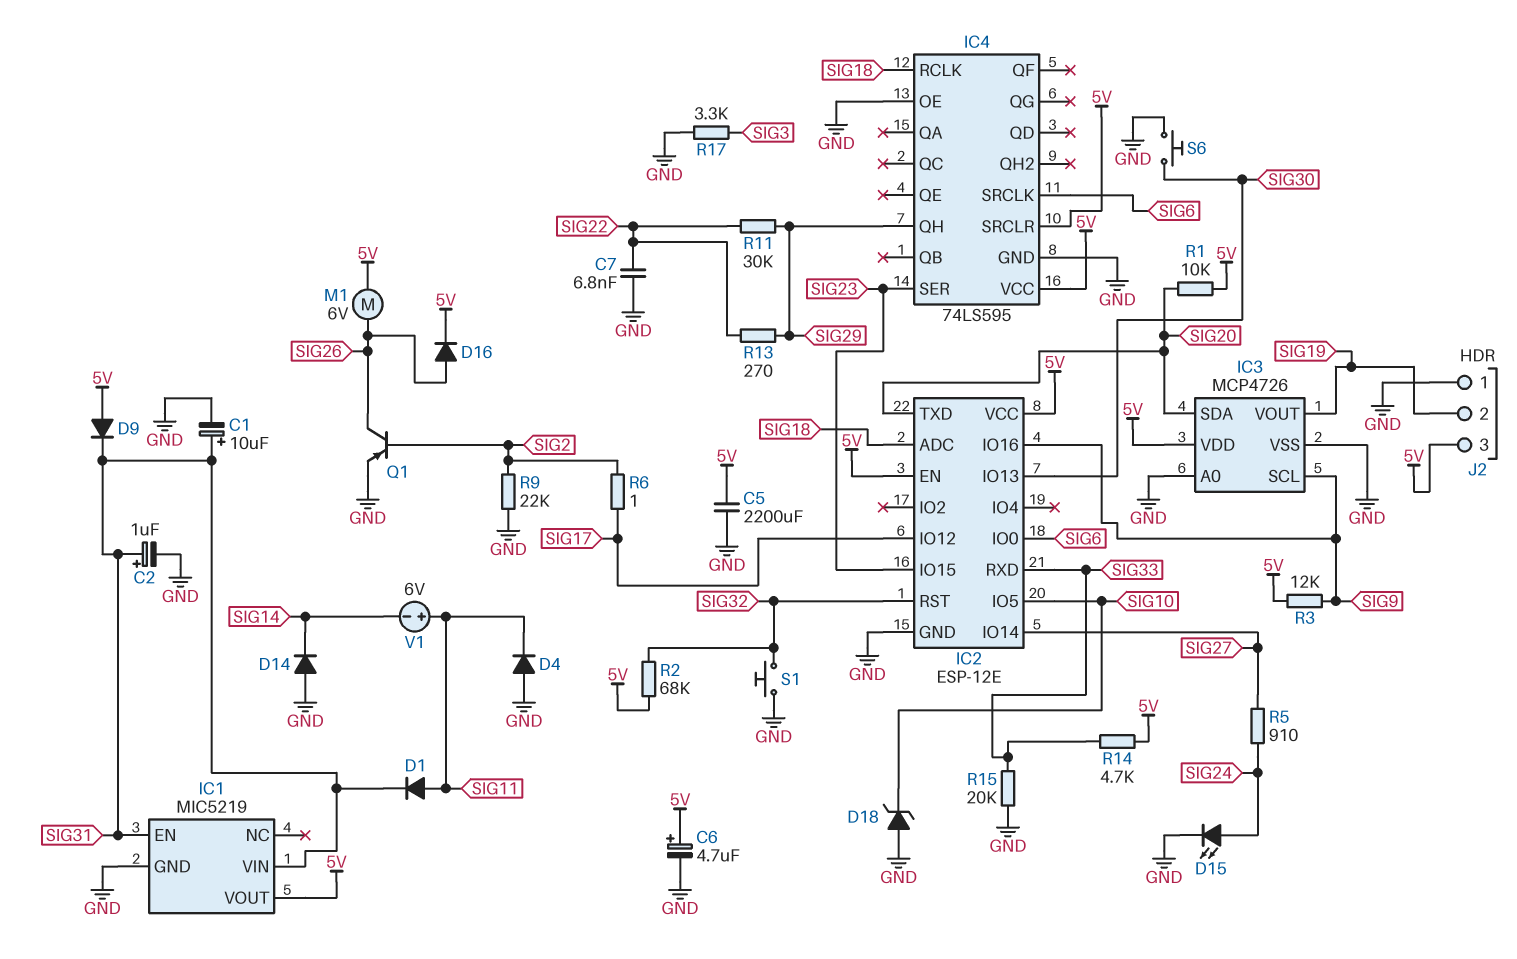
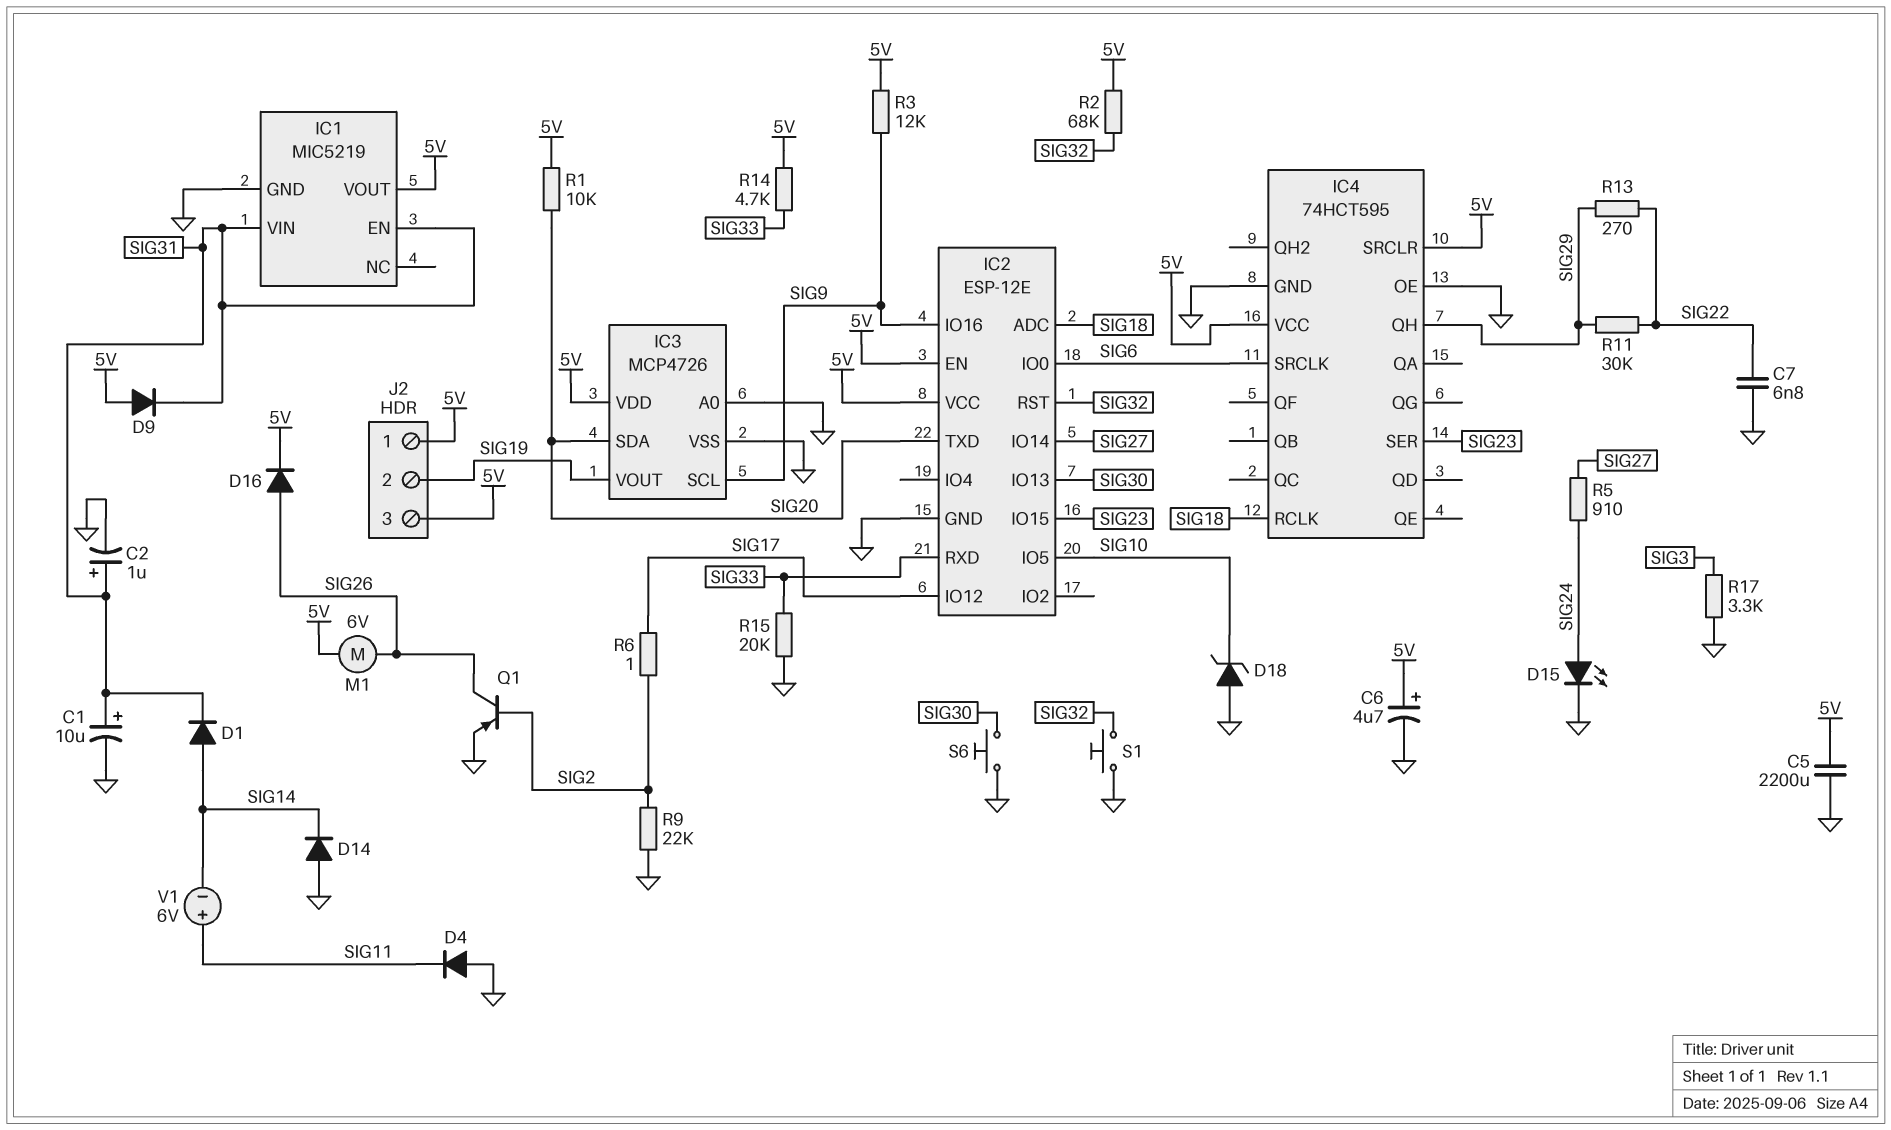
D1: diode (A SIG11, K SIG31) -> diode (A SIG14, K SIG31)
IC4: 74LS595 -> 74HCT595
J2 pin 1: GND -> 5V

